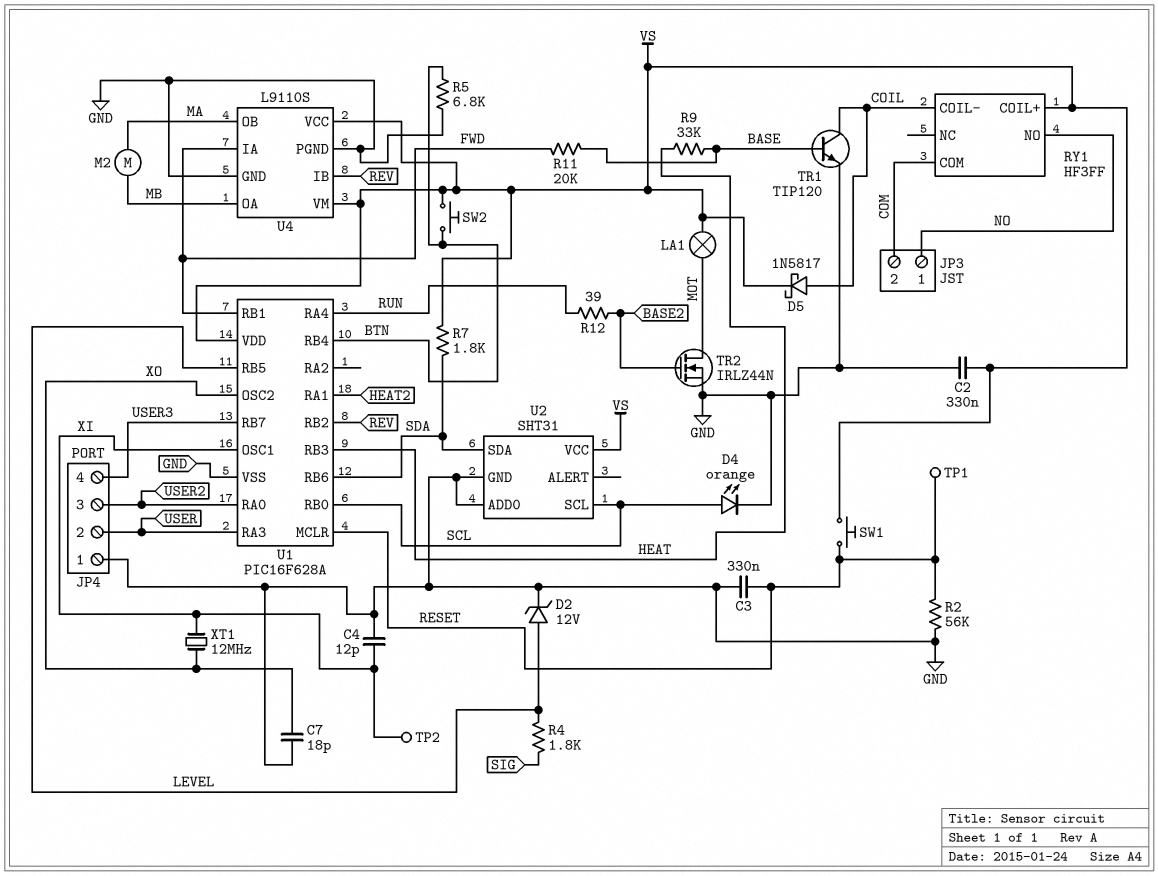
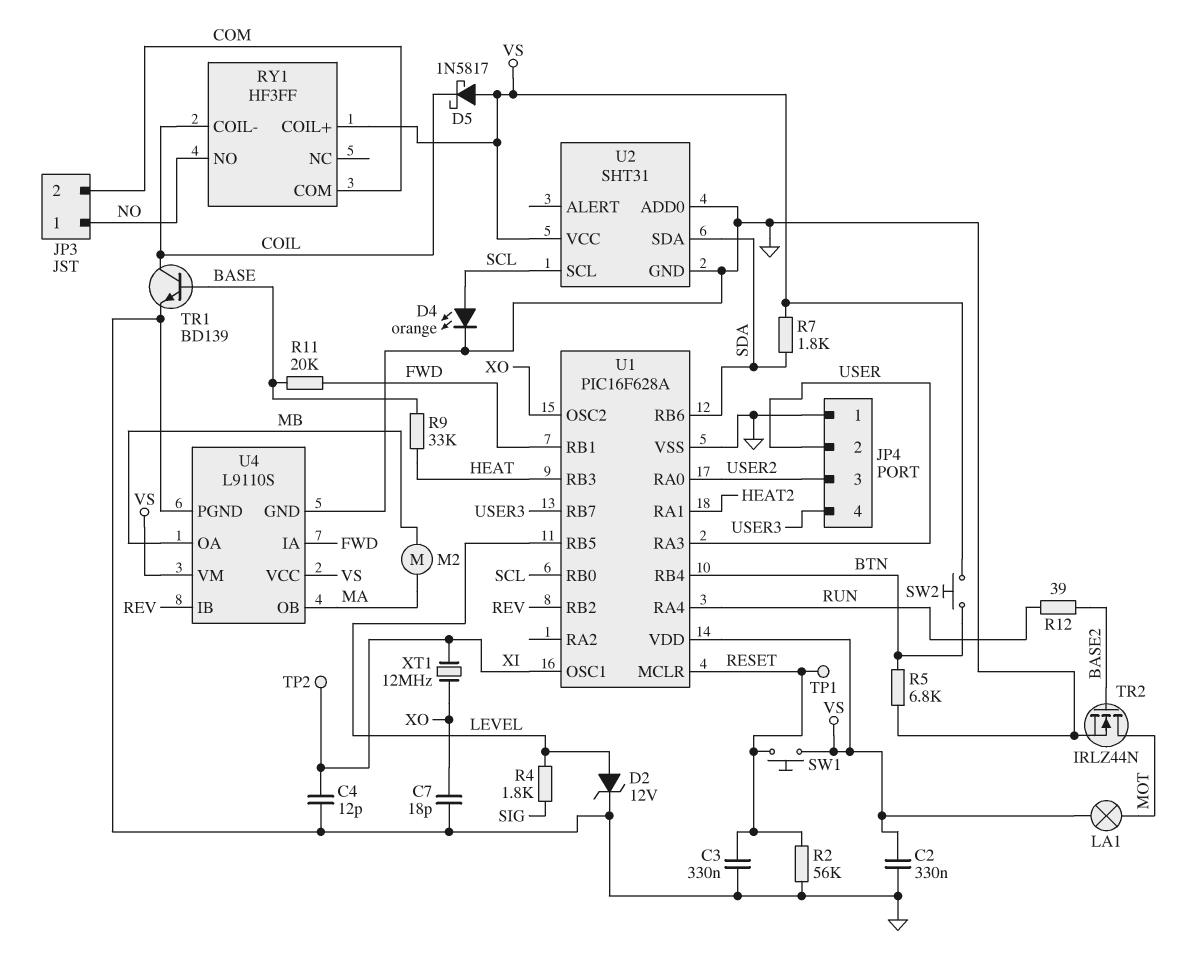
D5: schottky 1N5817 (A COIL, K VS) -> schottky 1N5817 (A VS, K COIL)
TR1: NPN TIP120 (B BASE, C COIL, E GND) -> NPN BD139 (B BASE, C COIL, E GND)

